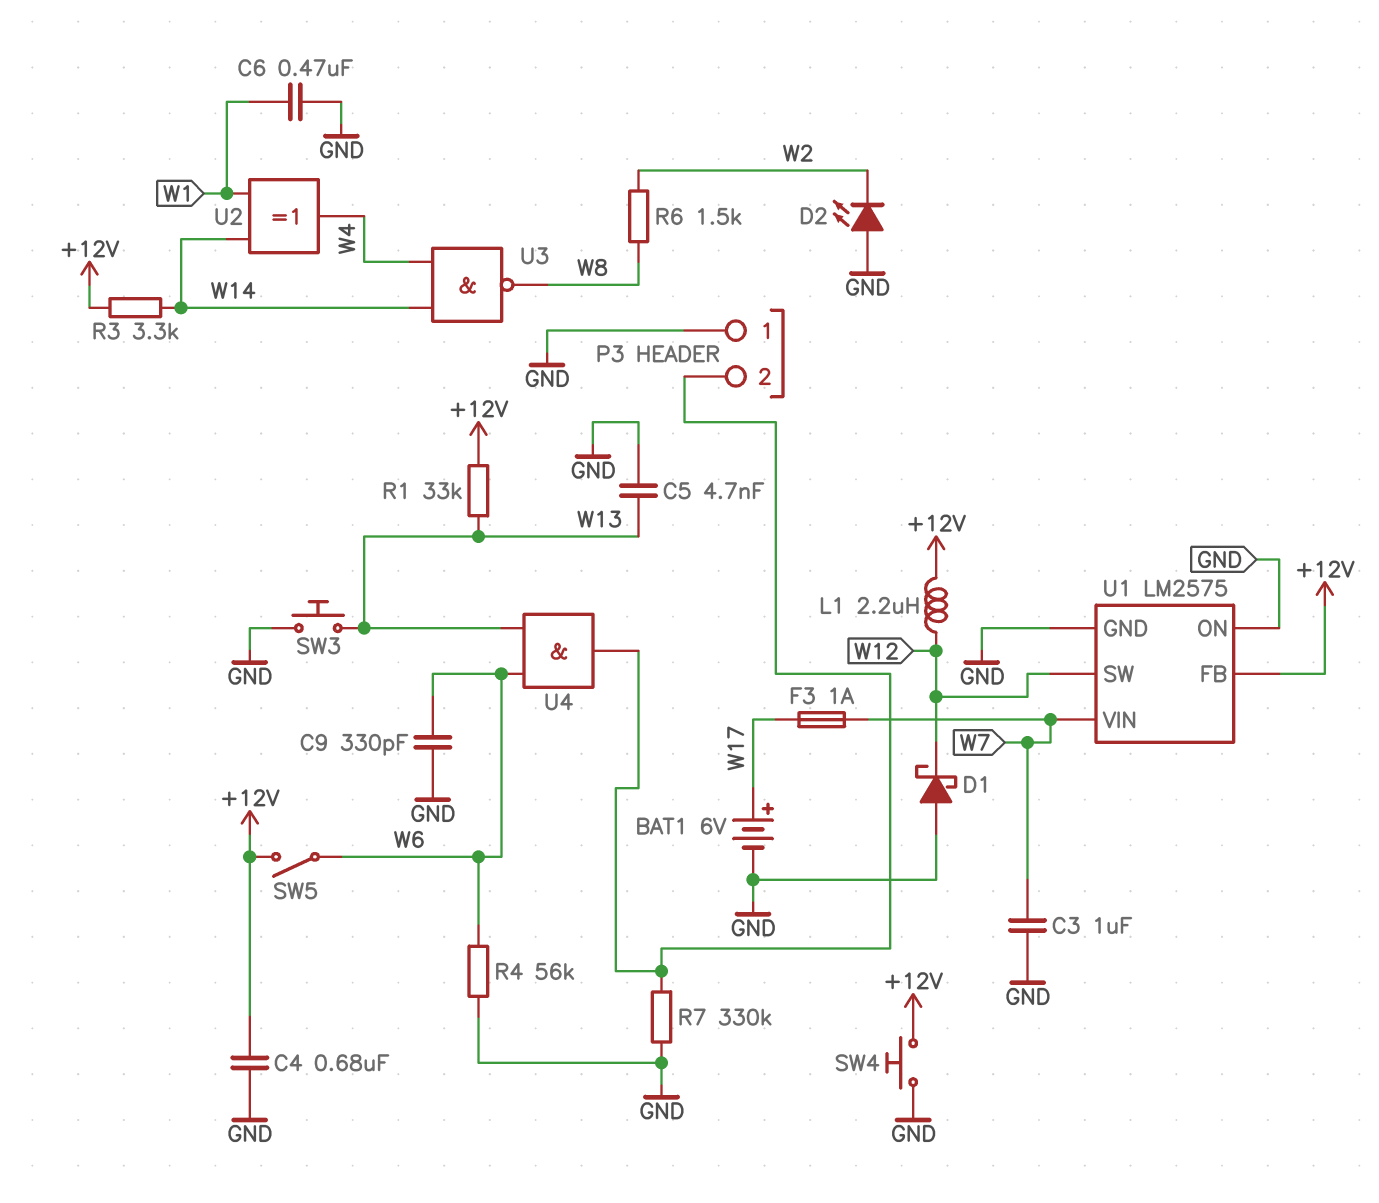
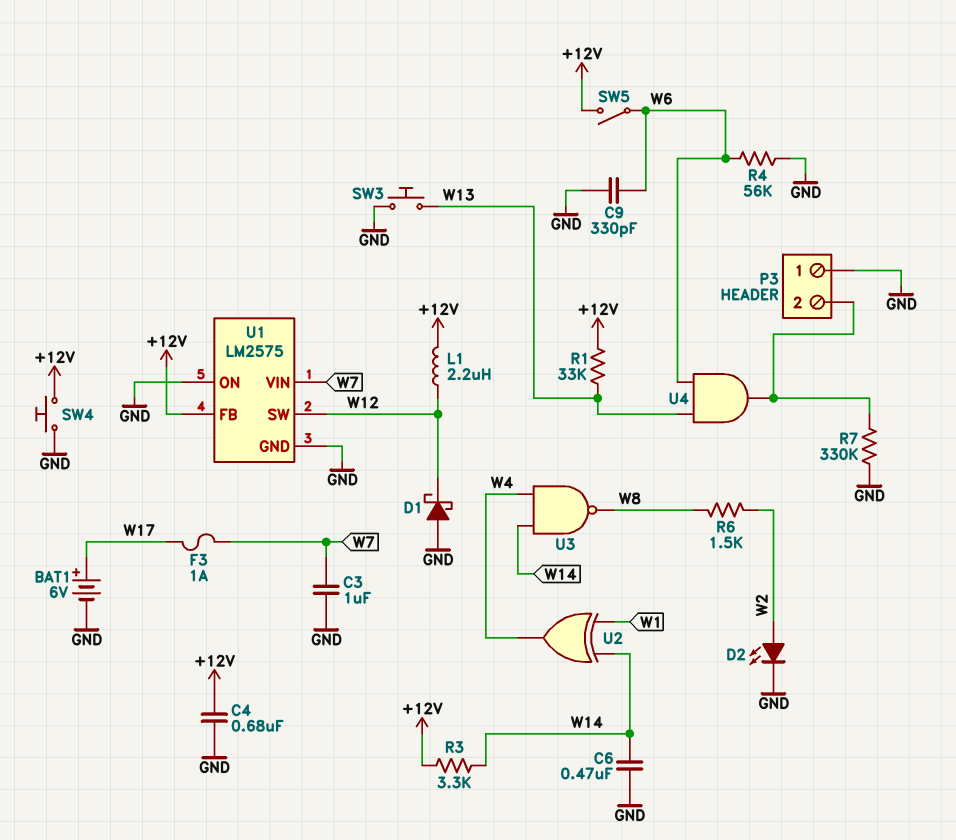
C5: 4.7nF (GND, W13) -> none
C6: 470nF (GND, W1) -> 470nF (GND, W14)
D2: LED (A GND, K W2) -> LED (A W2, K GND)

